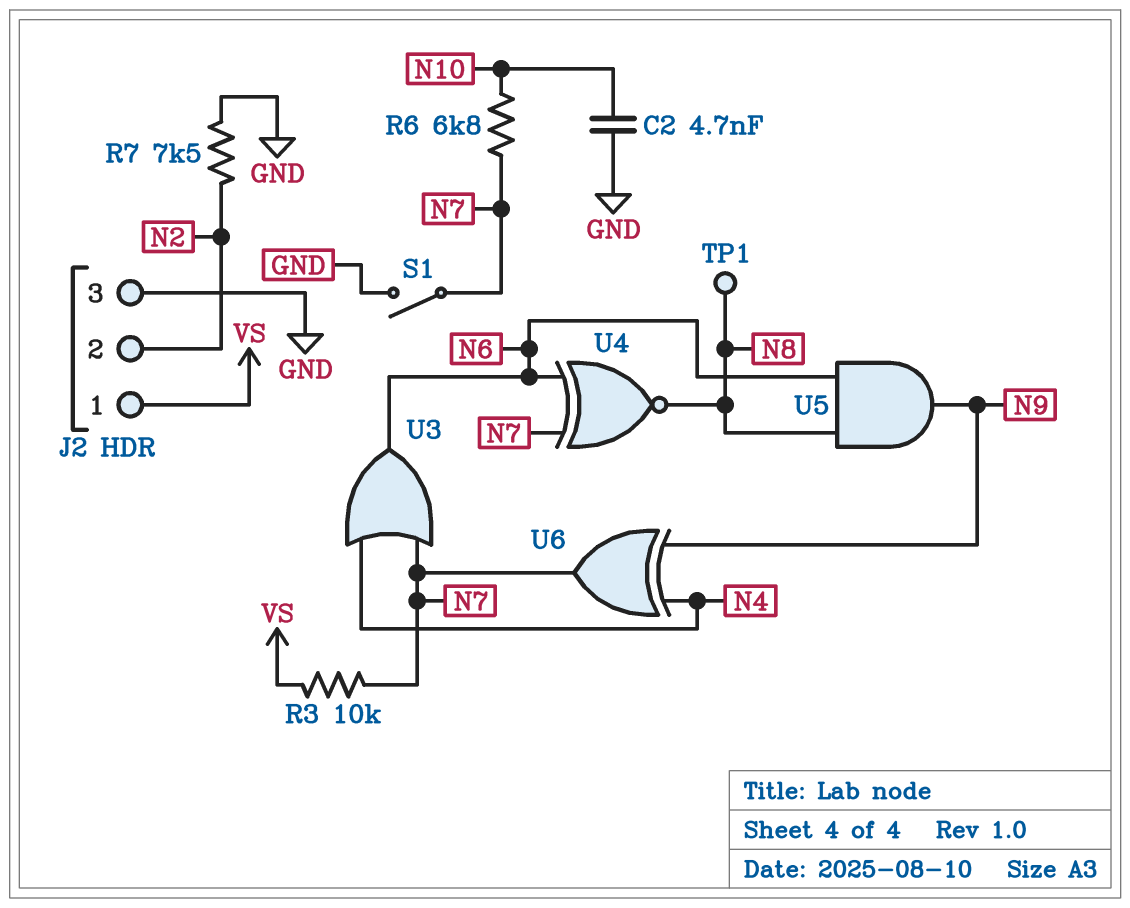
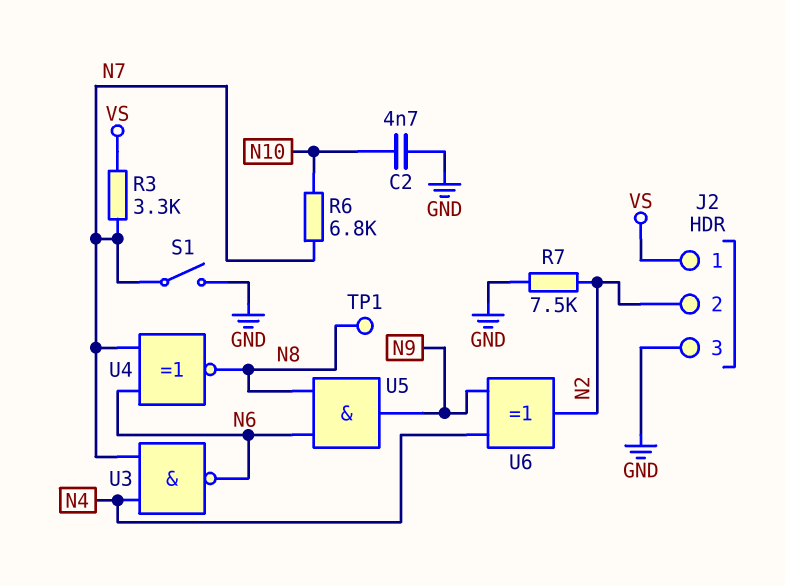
R3: 10k (N7, VS) -> 3.3k (N7, VS)
U3: OR (in N4, in N7, out N6) -> NAND (in N4, in N7, out N6)
U6: XOR (in N4, in N9, out N7) -> XOR (in N4, in N9, out N2)

